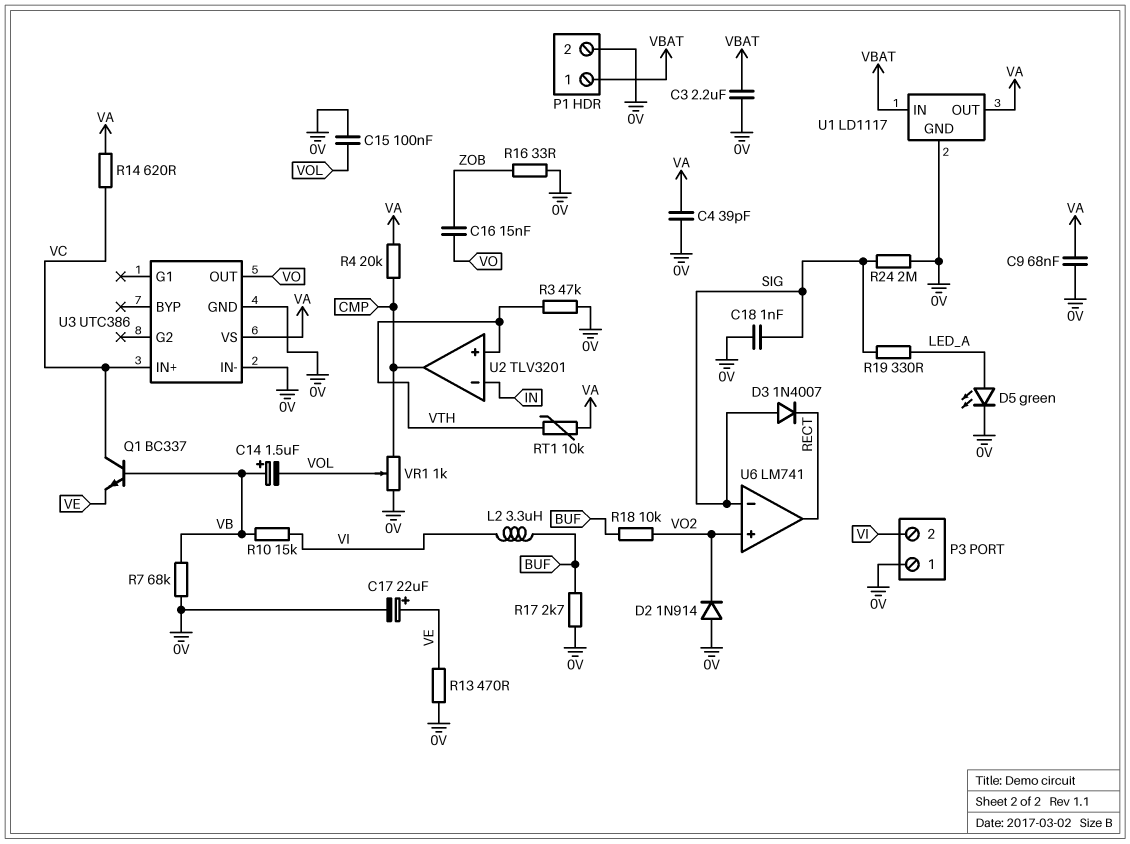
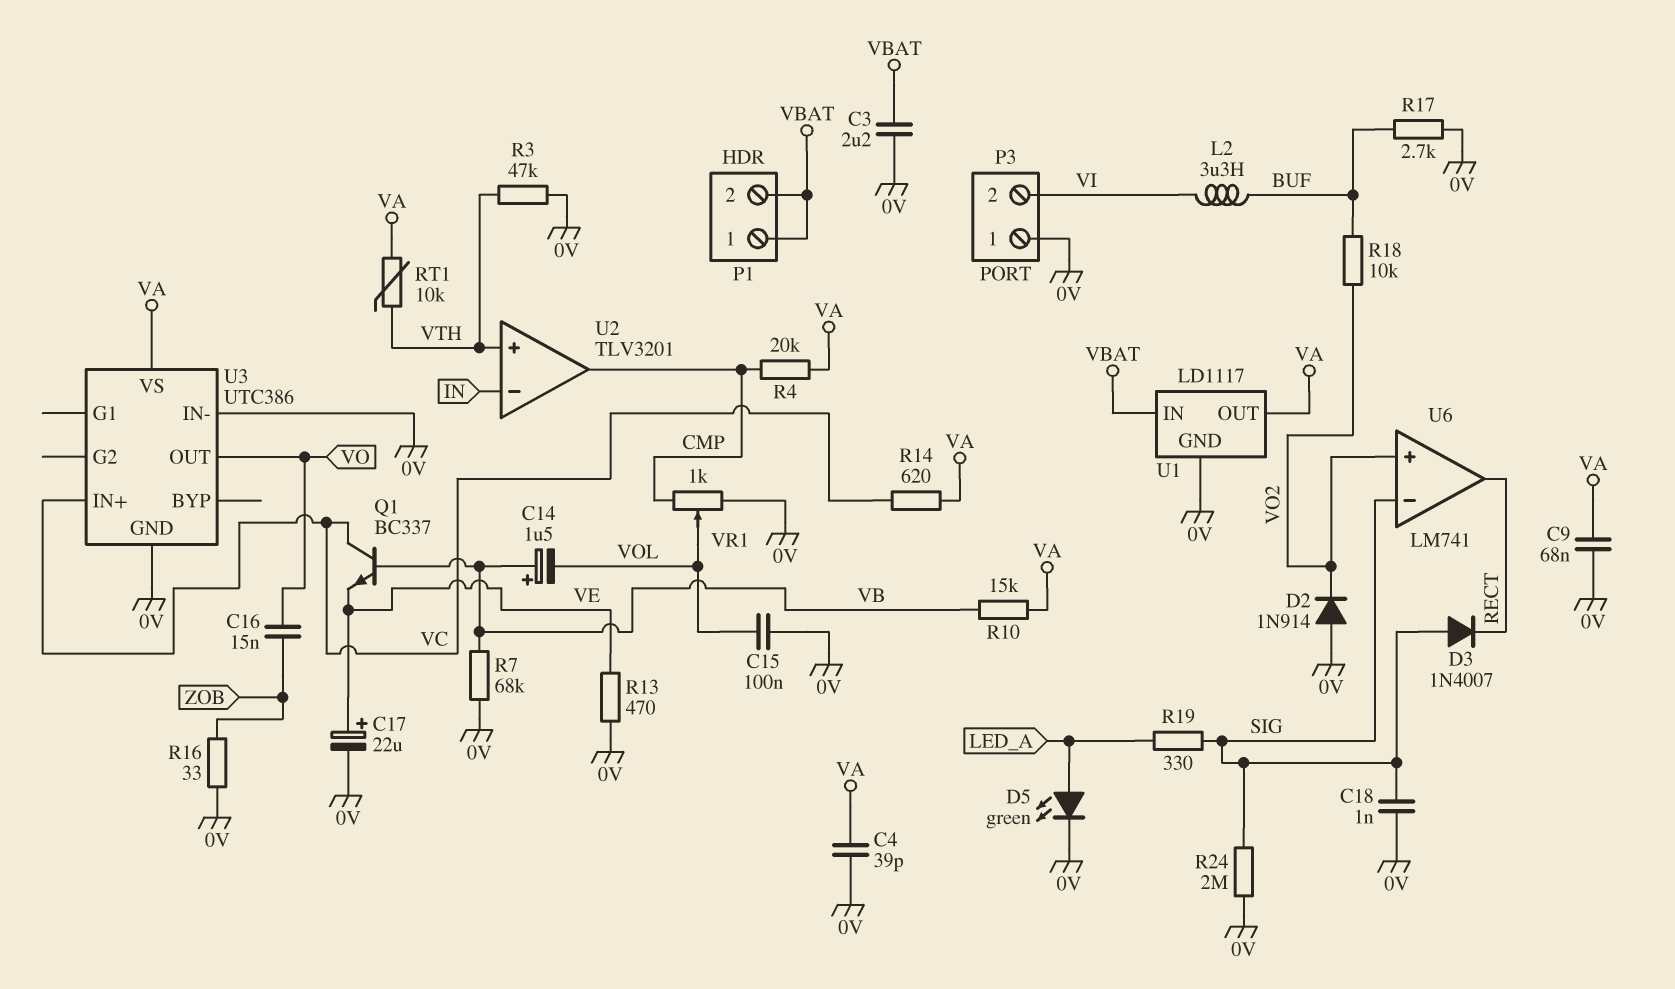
P1 pin 2: 0V -> VBAT
R10: 15k (VB, VI) -> 15k (VA, VB)

